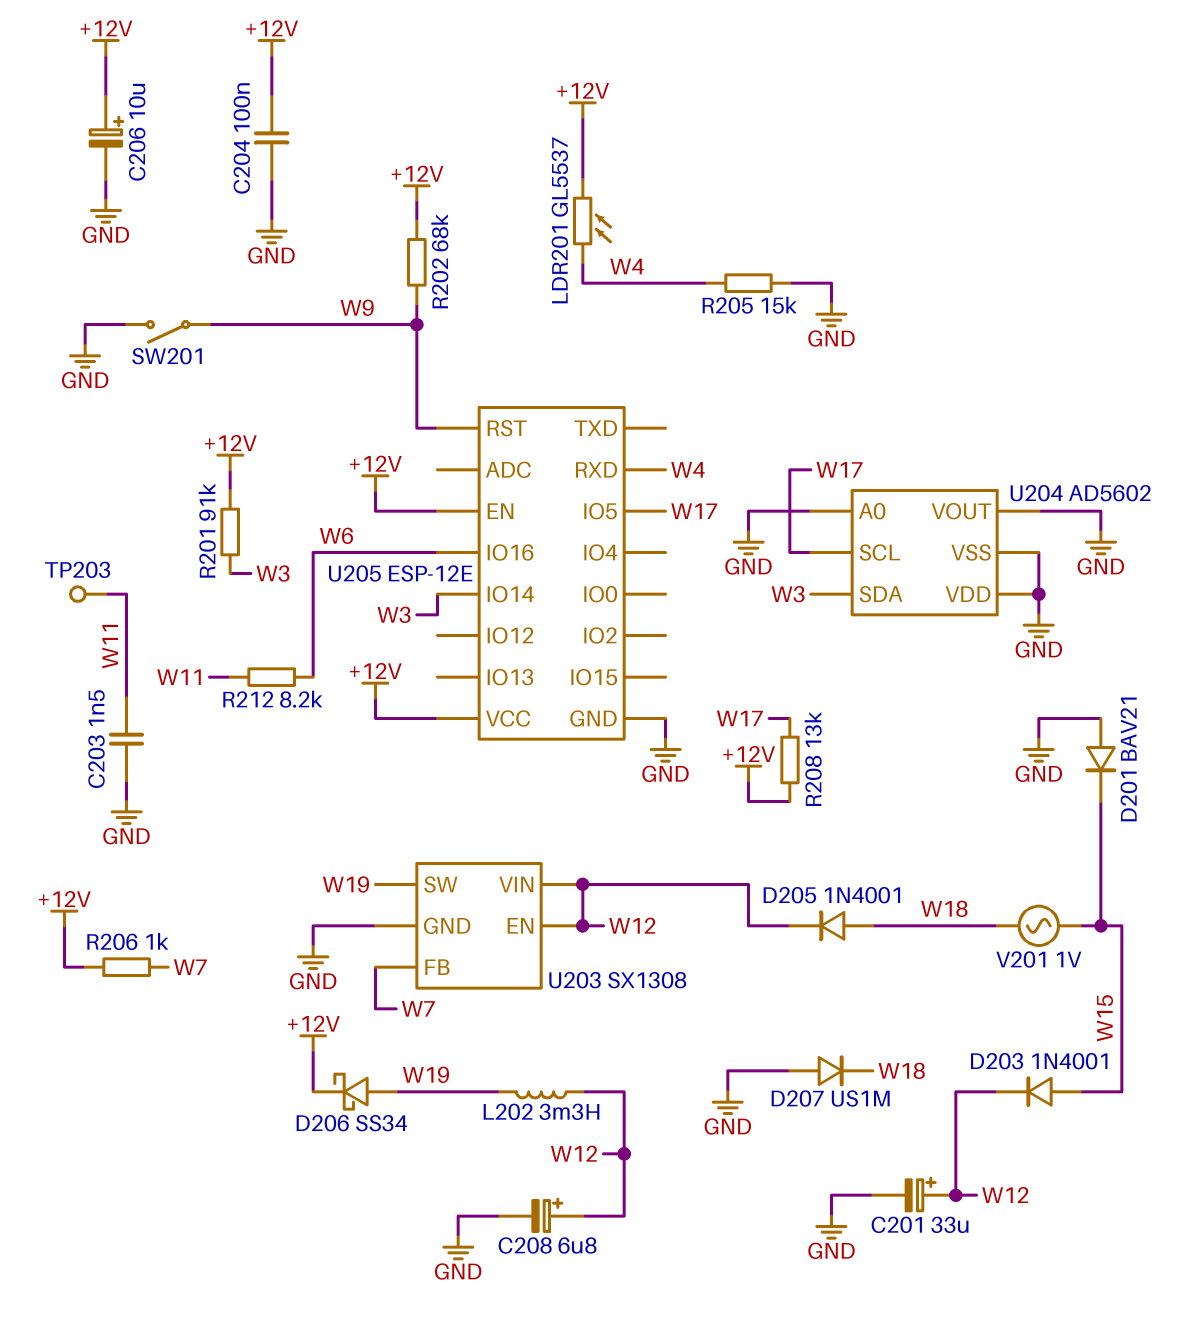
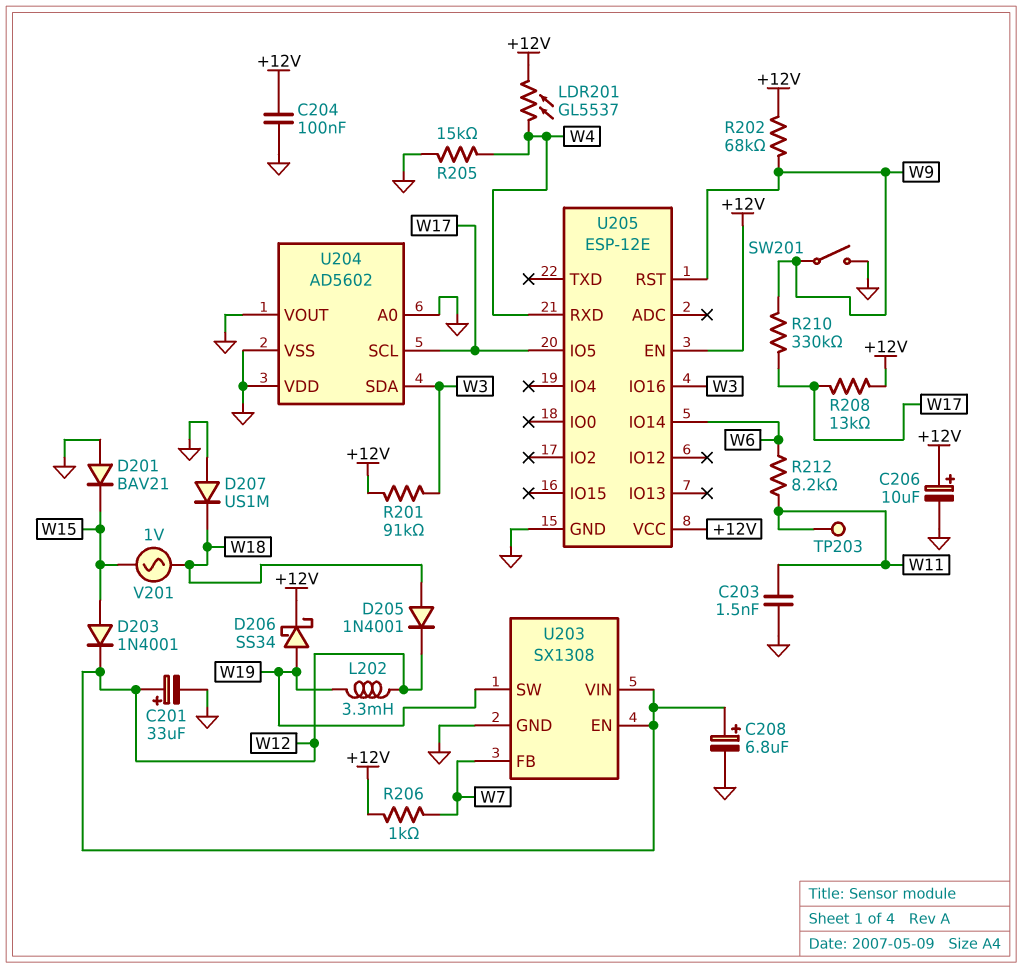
R210: none -> 330k (W9, W17)
U205 pin IO14: W3 -> W6
U205 pin IO16: W6 -> W3

